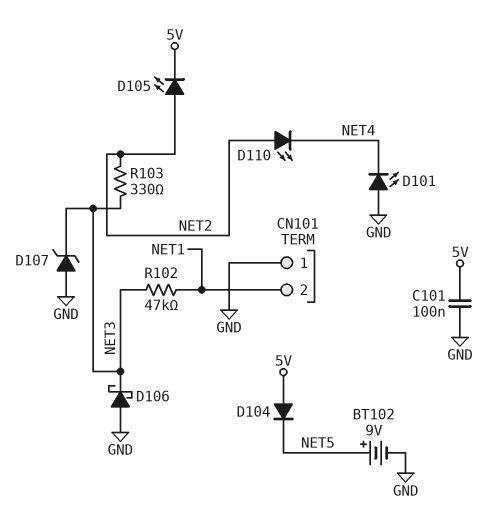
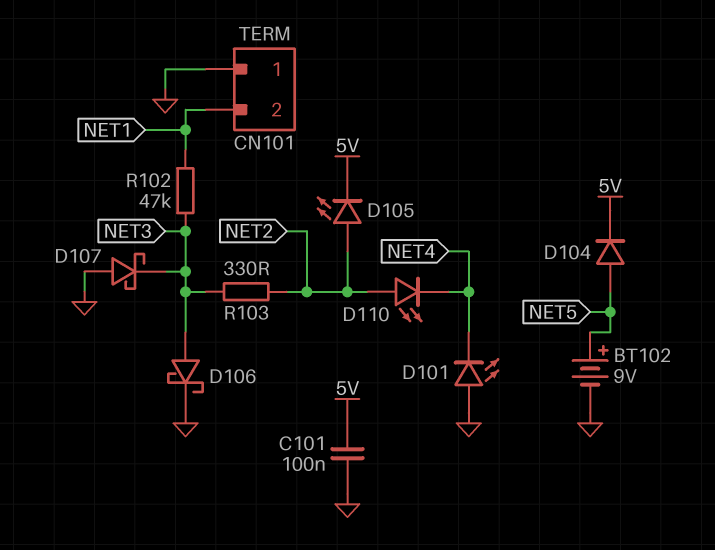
D104: diode (A 5V, K NET5) -> diode (A NET5, K 5V)
D106: schottky (A GND, K NET3) -> schottky (A NET3, K GND)
D107: zener (A GND, K NET3) -> schottky (A GND, K NET3)

